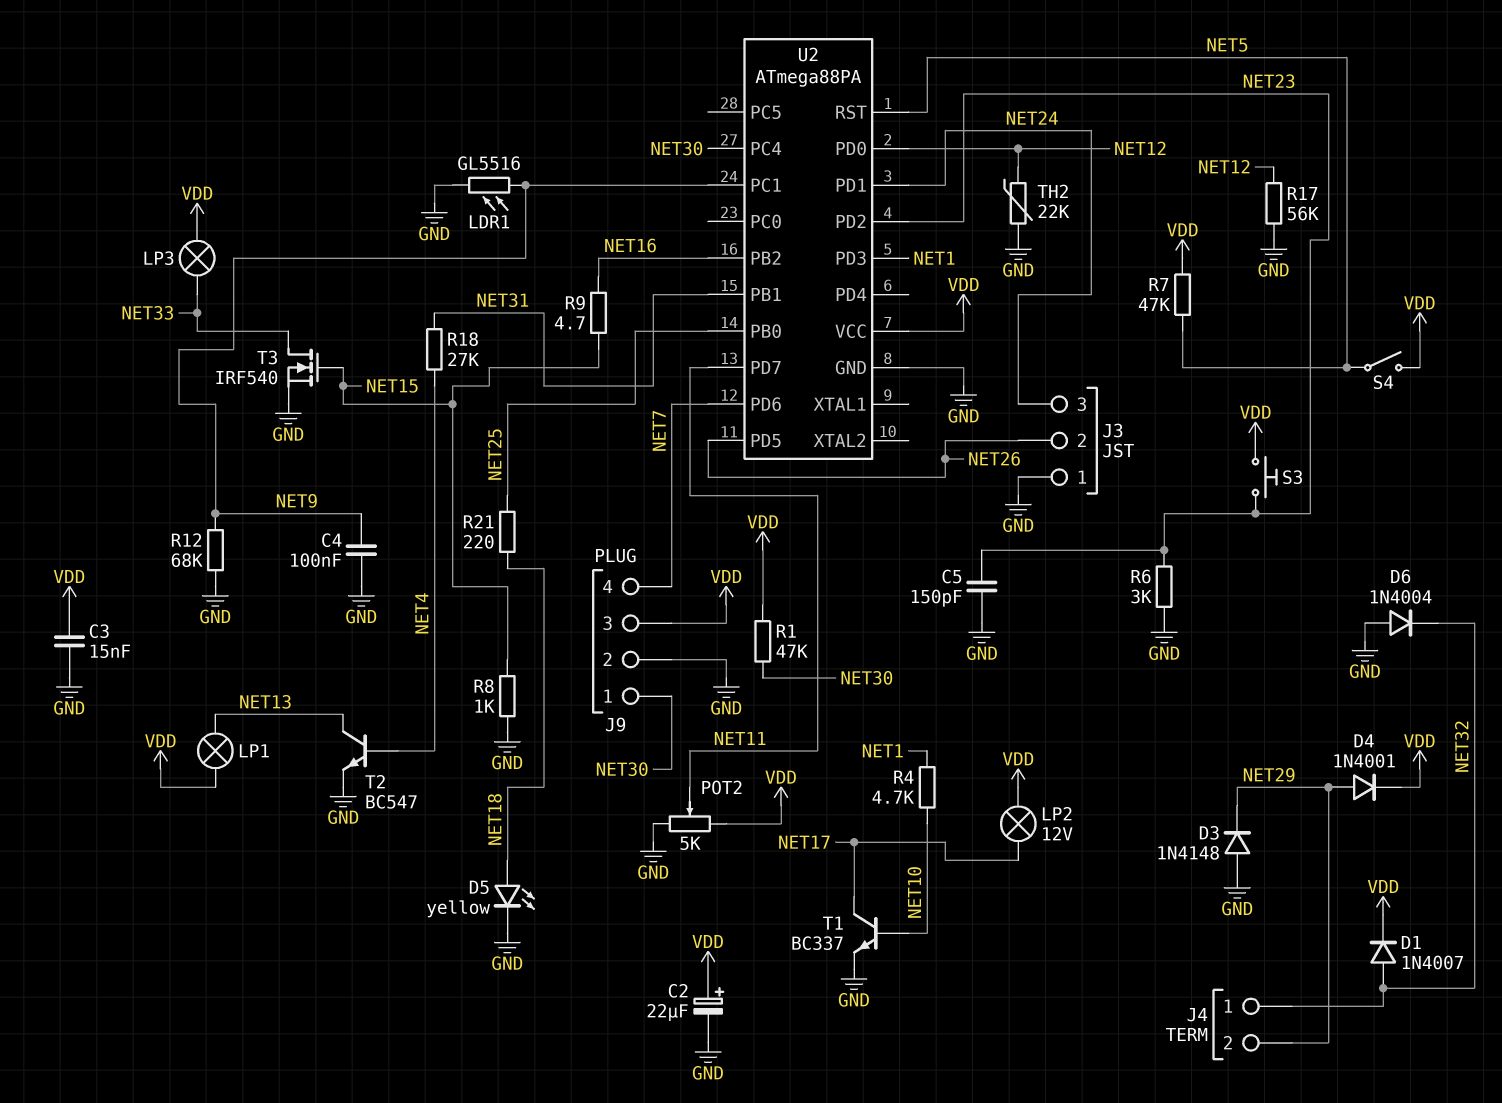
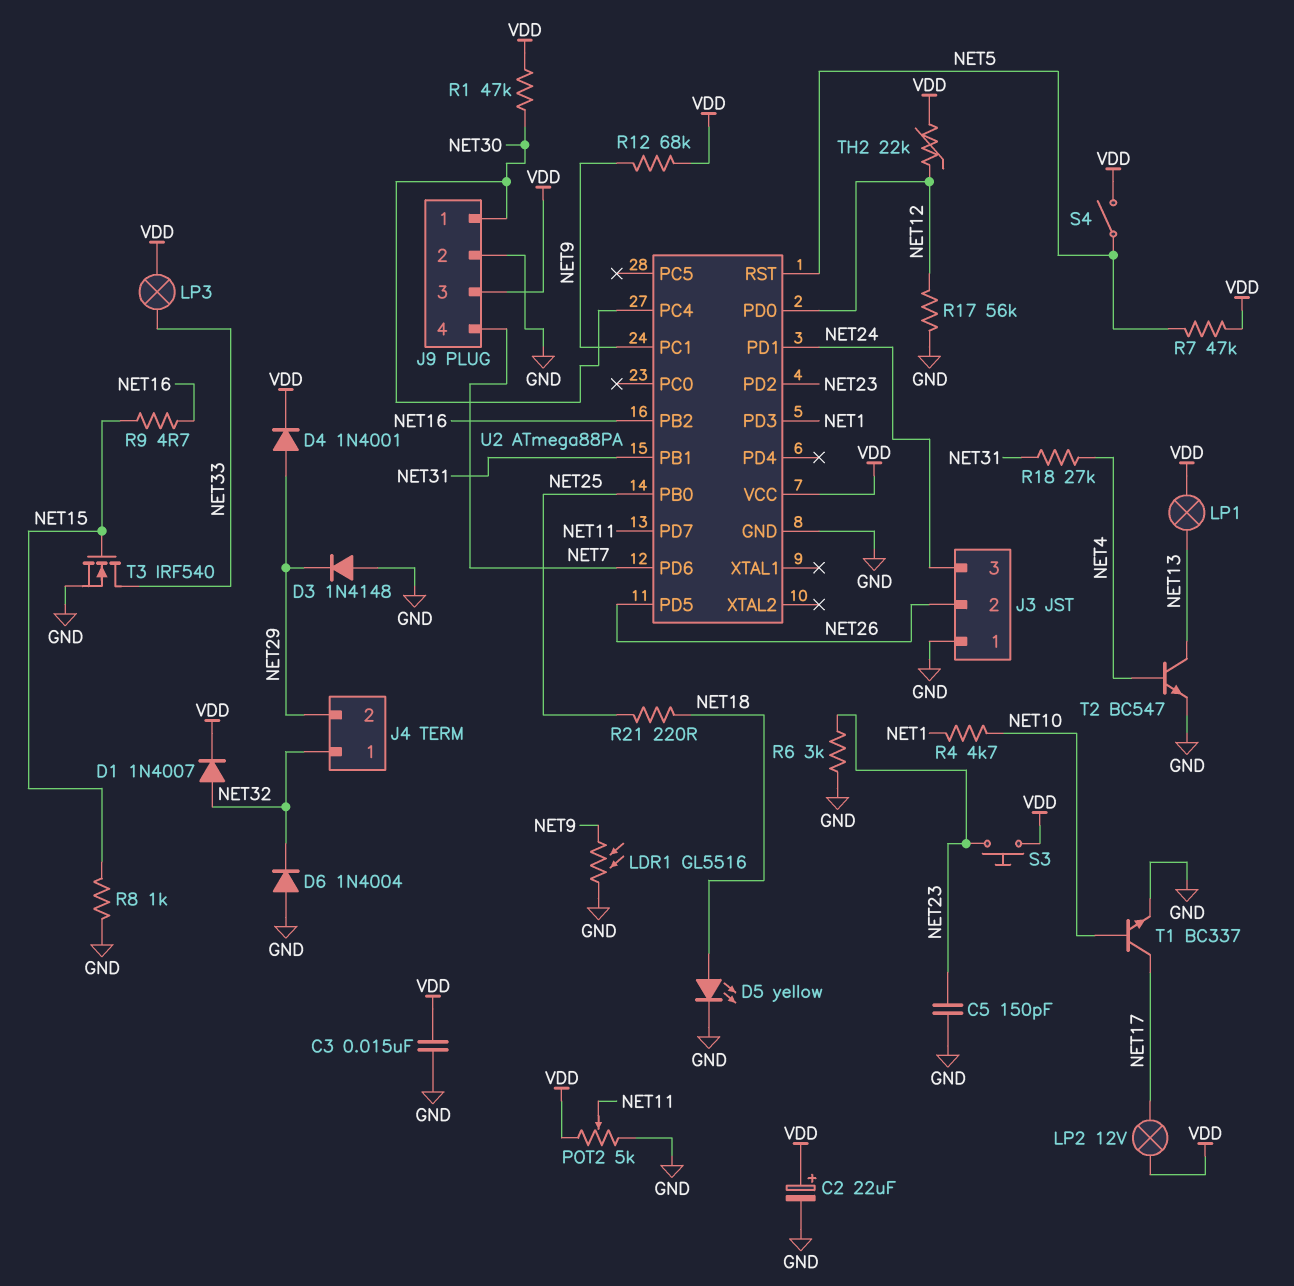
C4: 100nF (GND, NET9) -> none
R12: 68k (GND, NET9) -> 68k (NET9, VDD)
TH2: 22k (GND, NET12) -> 22k (NET12, VDD)

